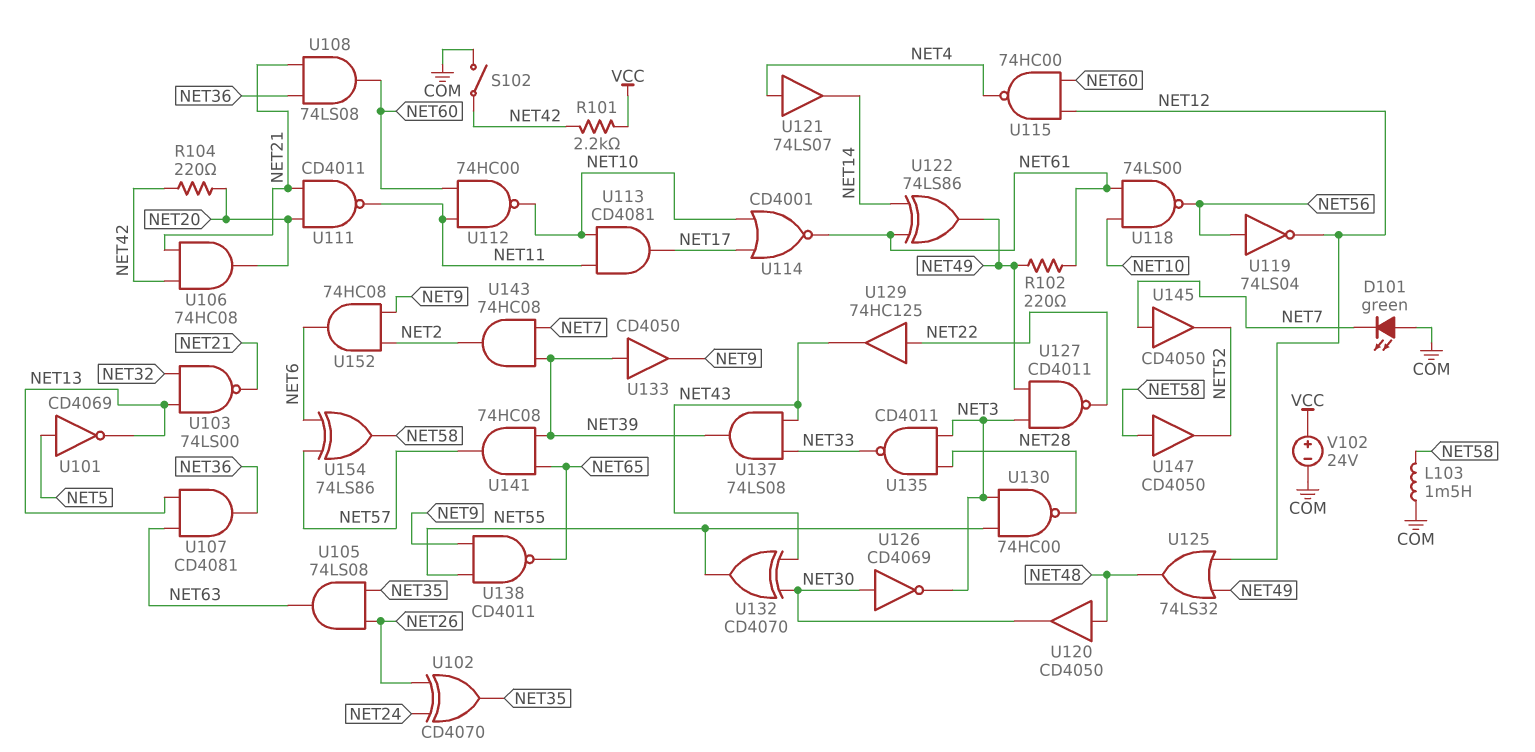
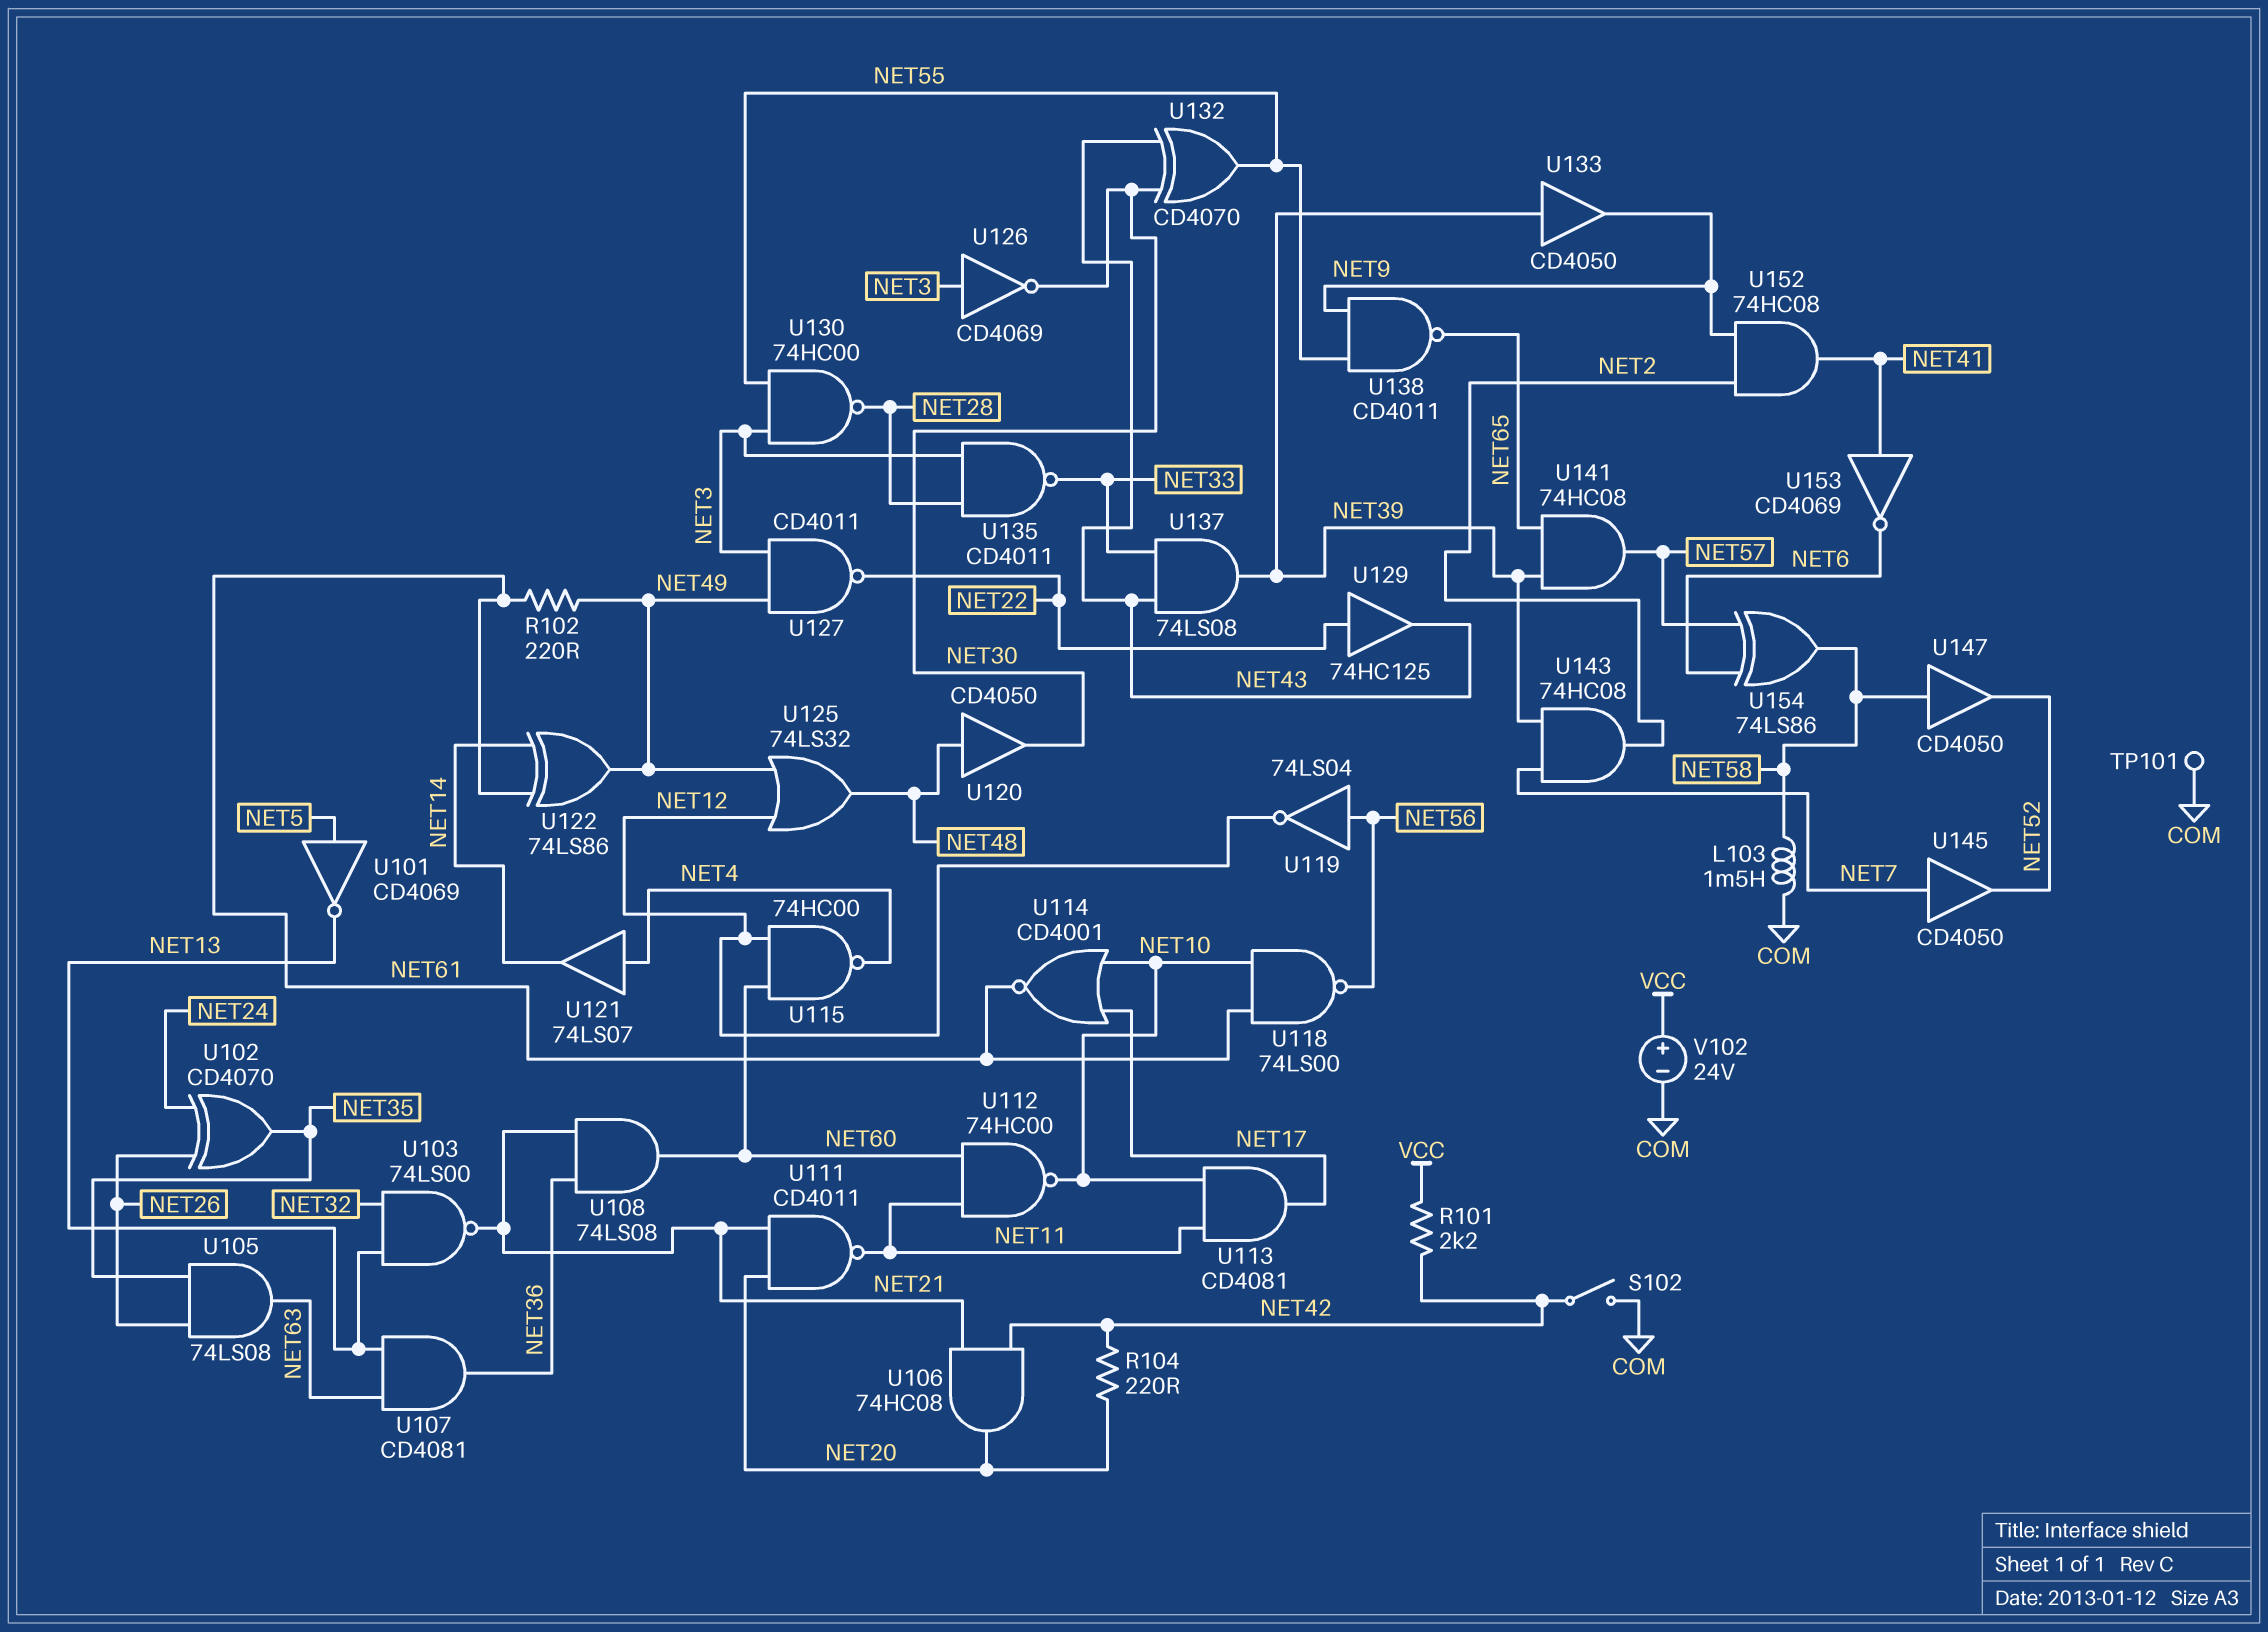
D101: LED green (A COM, K NET7) -> none
TP101: none -> test point (COM)
U126: NOT CD4069 (in NET30, out NET3) -> NOT CD4069 (in NET3, out NET30)
U152: AND 74HC08 (in NET2, in NET9, out NET6) -> AND 74HC08 (in NET2, in NET9, out NET41)
U153: none -> NOT CD4069 (in NET41, out NET6)

